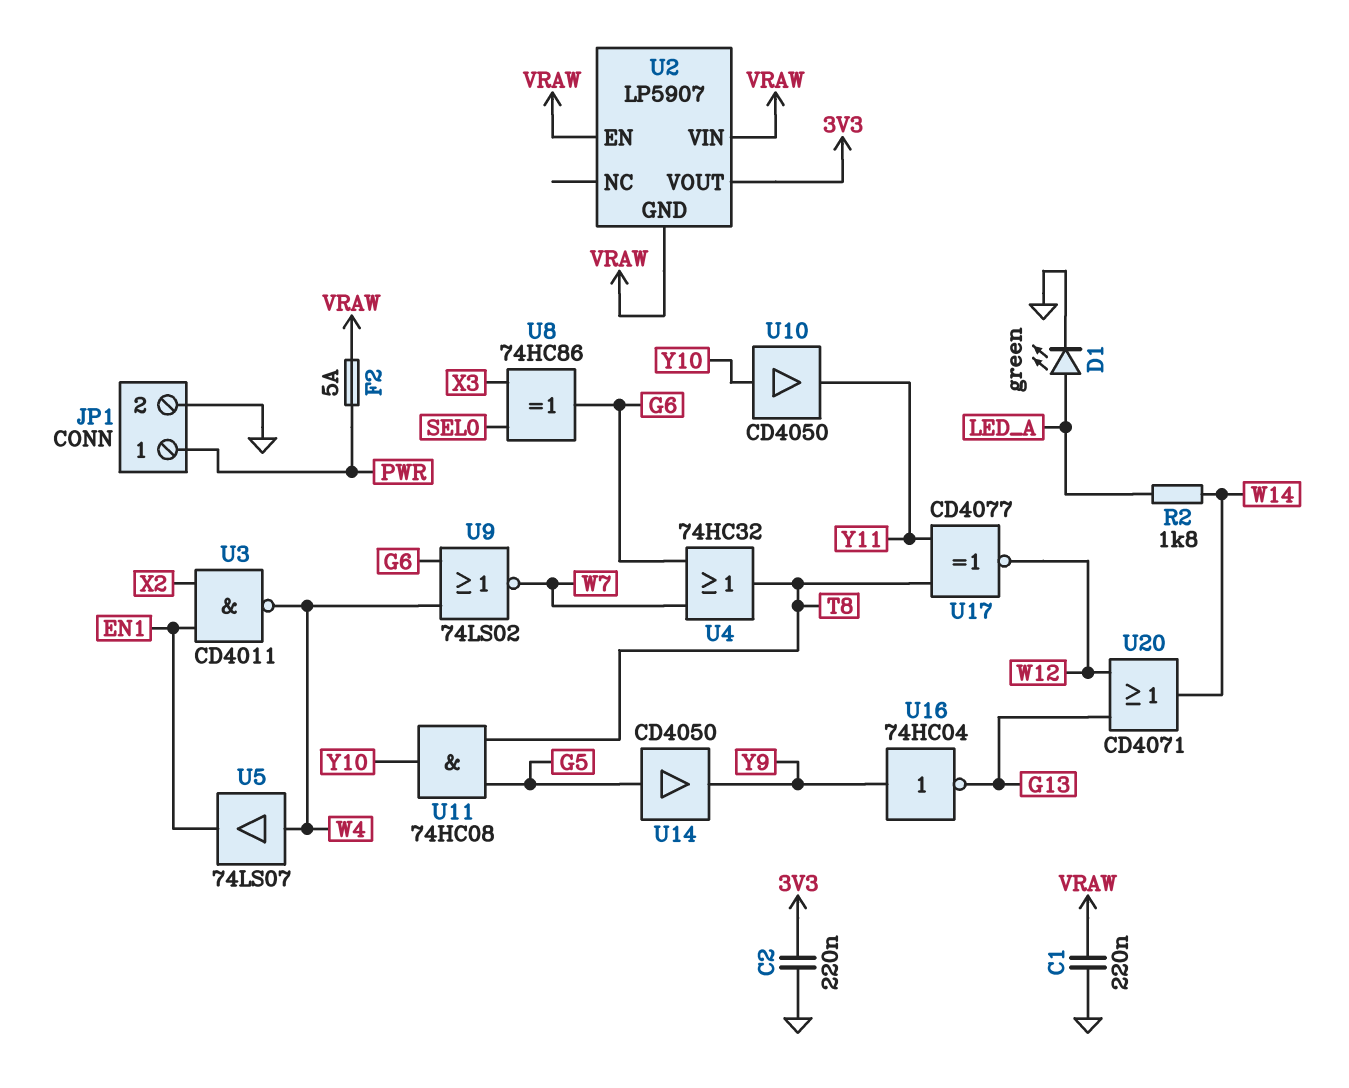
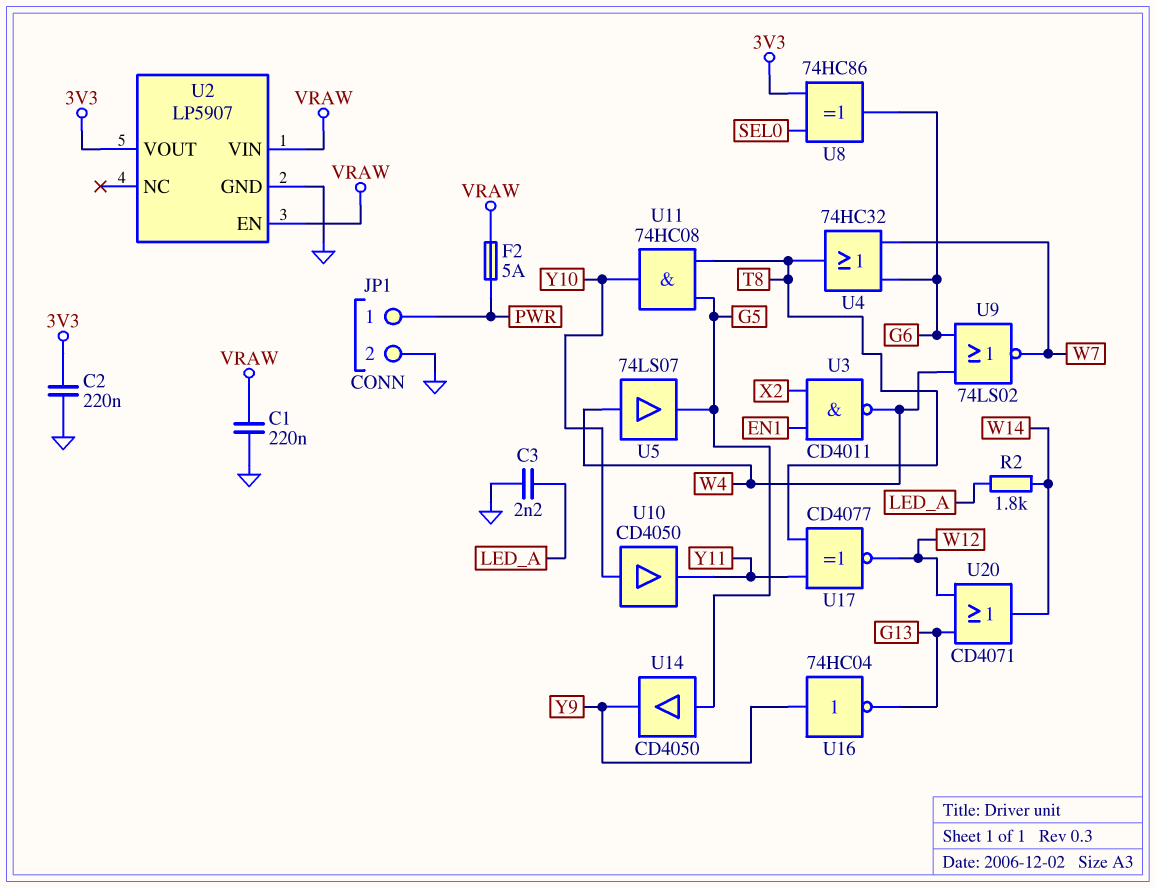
C3: none -> 2.2nF (GND, LED_A)
D1: LED green (A LED_A, K GND) -> none
U2 pin GND: VRAW -> GND
U5: buffer 74LS07 (in W4, out EN1) -> buffer 74LS07 (in W4, out G5)
U8: XOR 74HC86 (in SEL0, in X3, out G6) -> XOR 74HC86 (in 3V3, in SEL0, out G6)

